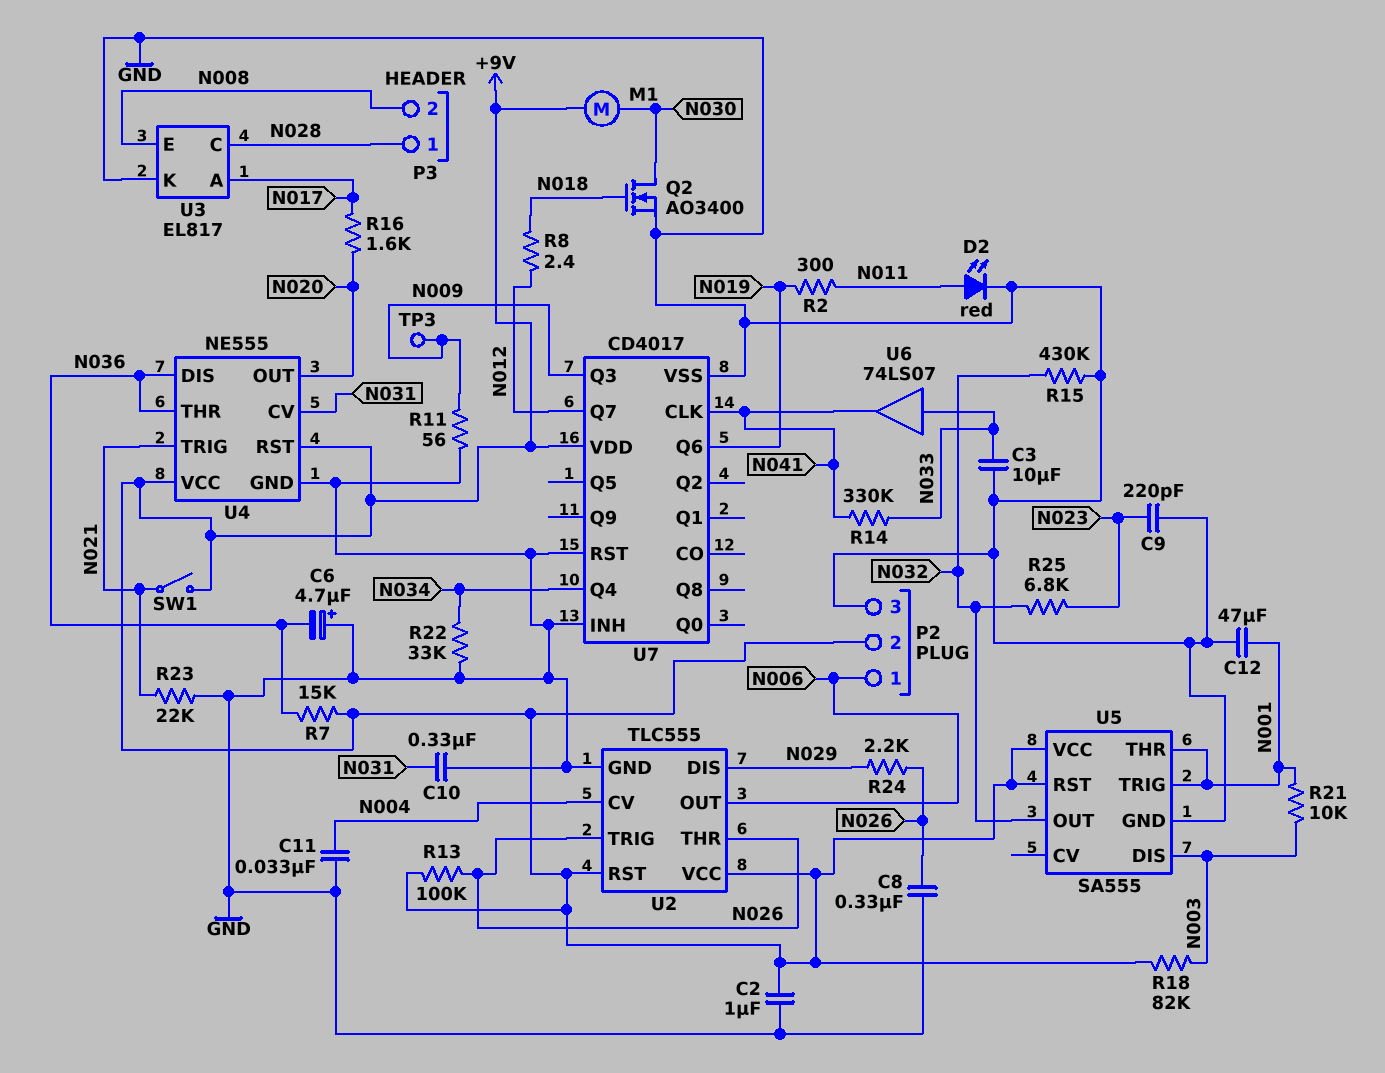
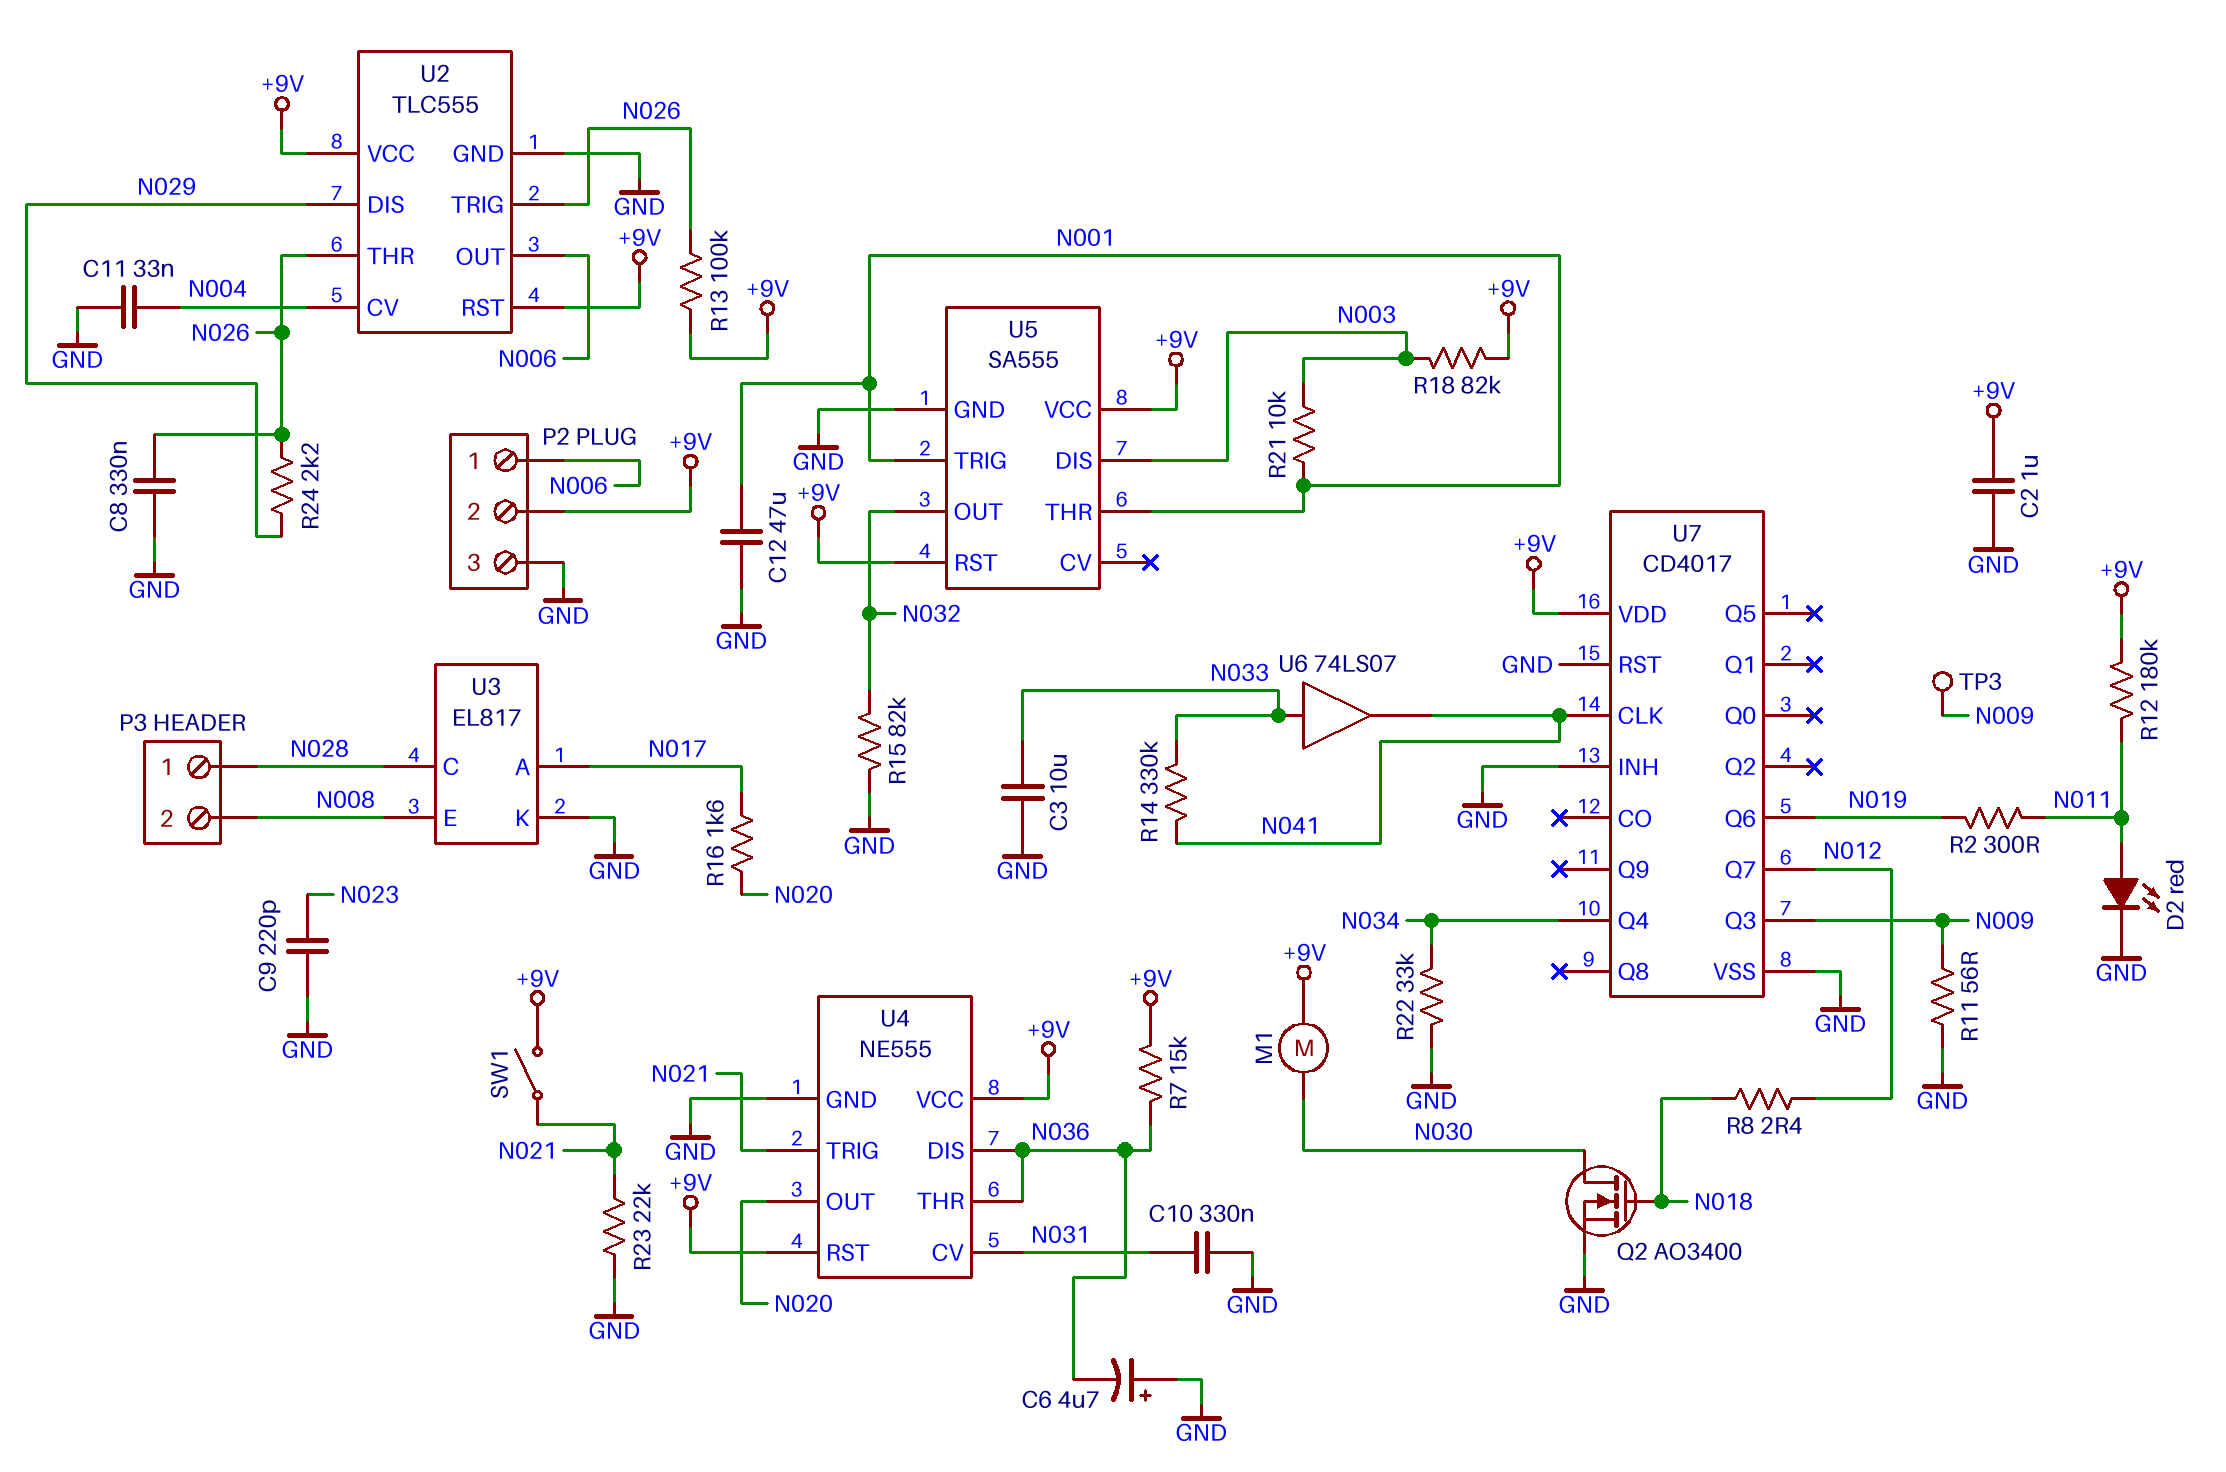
R12: none -> 180k (+9V, N011)
R15: 430k (GND, N032) -> 82k (GND, N032)
R25: 6.8k (N023, N032) -> none

